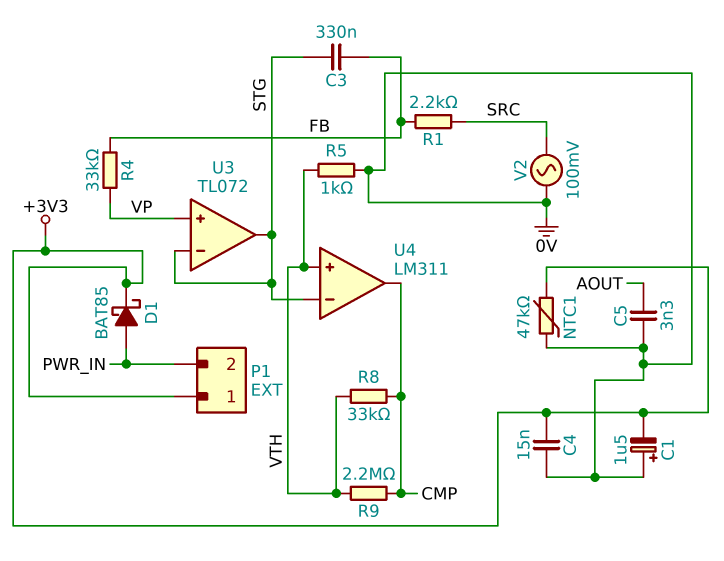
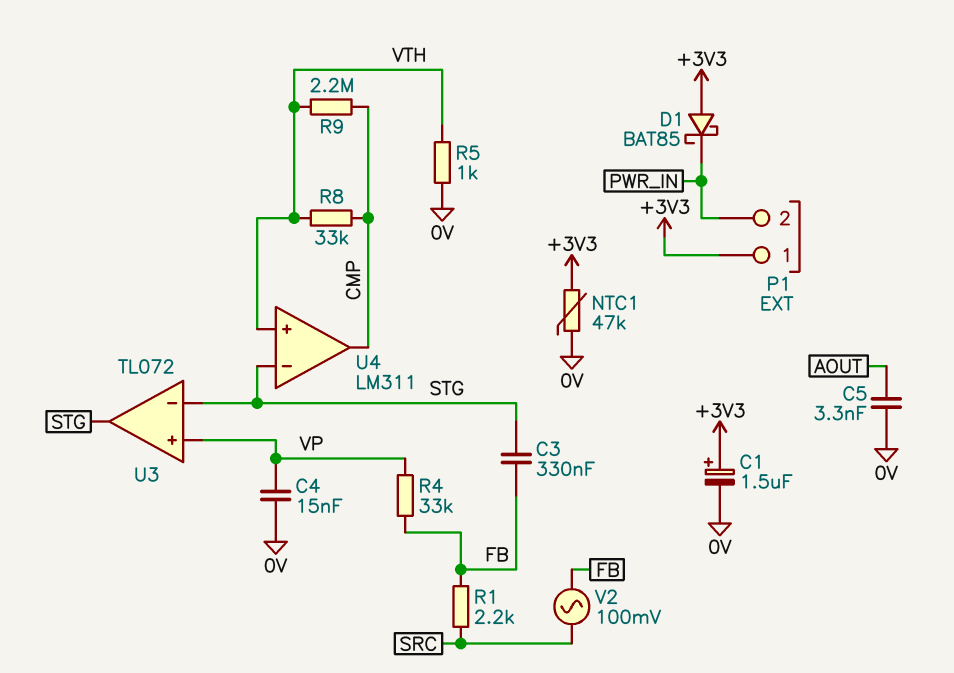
C1: 1.5uF (plus 0V, minus +3V3) -> 1.5uF (plus +3V3, minus 0V)
C4: 15nF (+3V3, 0V) -> 15nF (0V, VP)
D1: schottky BAT85 (A PWR_IN, K +3V3) -> schottky BAT85 (A +3V3, K PWR_IN)
V2: AC 100mV (0V, SRC) -> AC 100mV (FB, SRC)

